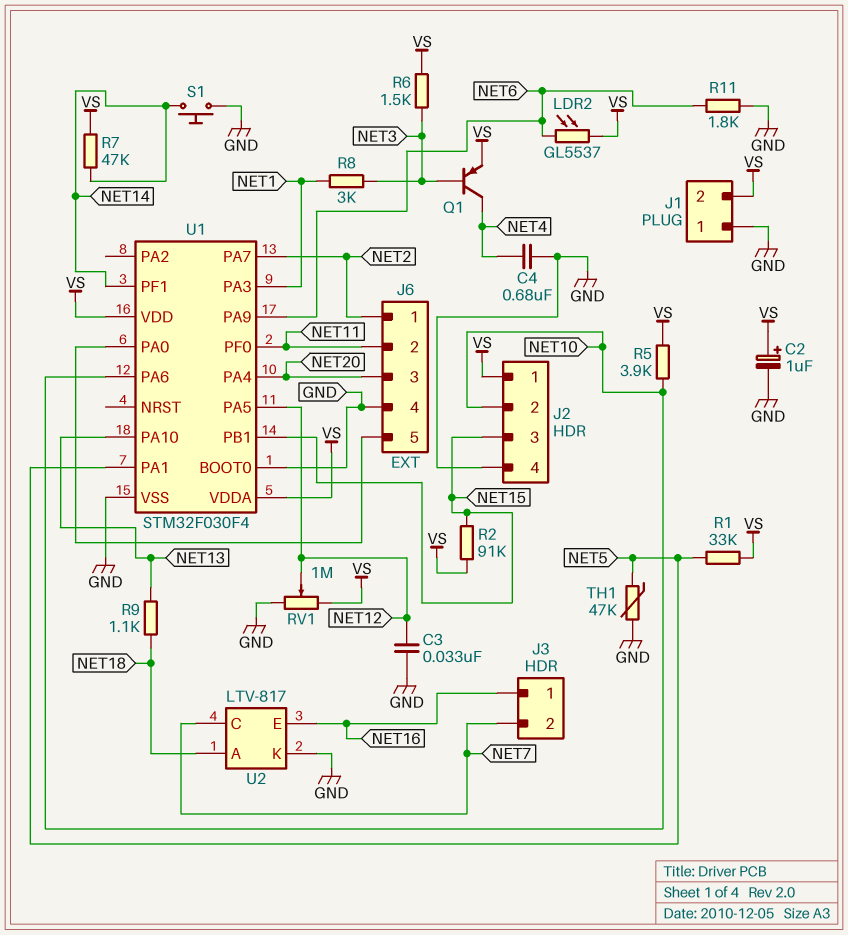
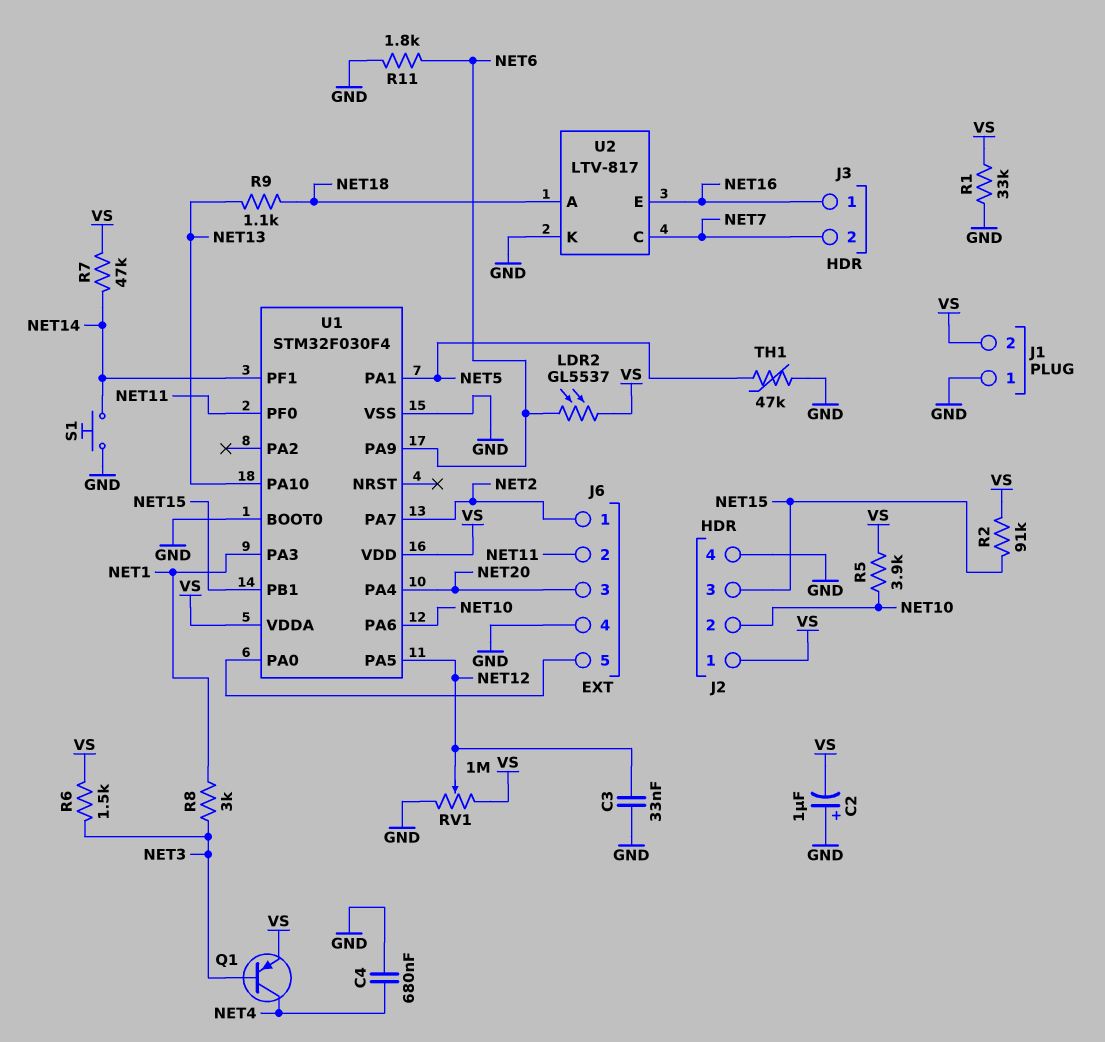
C2: 1uF (plus VS, minus GND) -> 1uF (plus GND, minus VS)
R1: 33k (NET5, VS) -> 33k (GND, VS)

